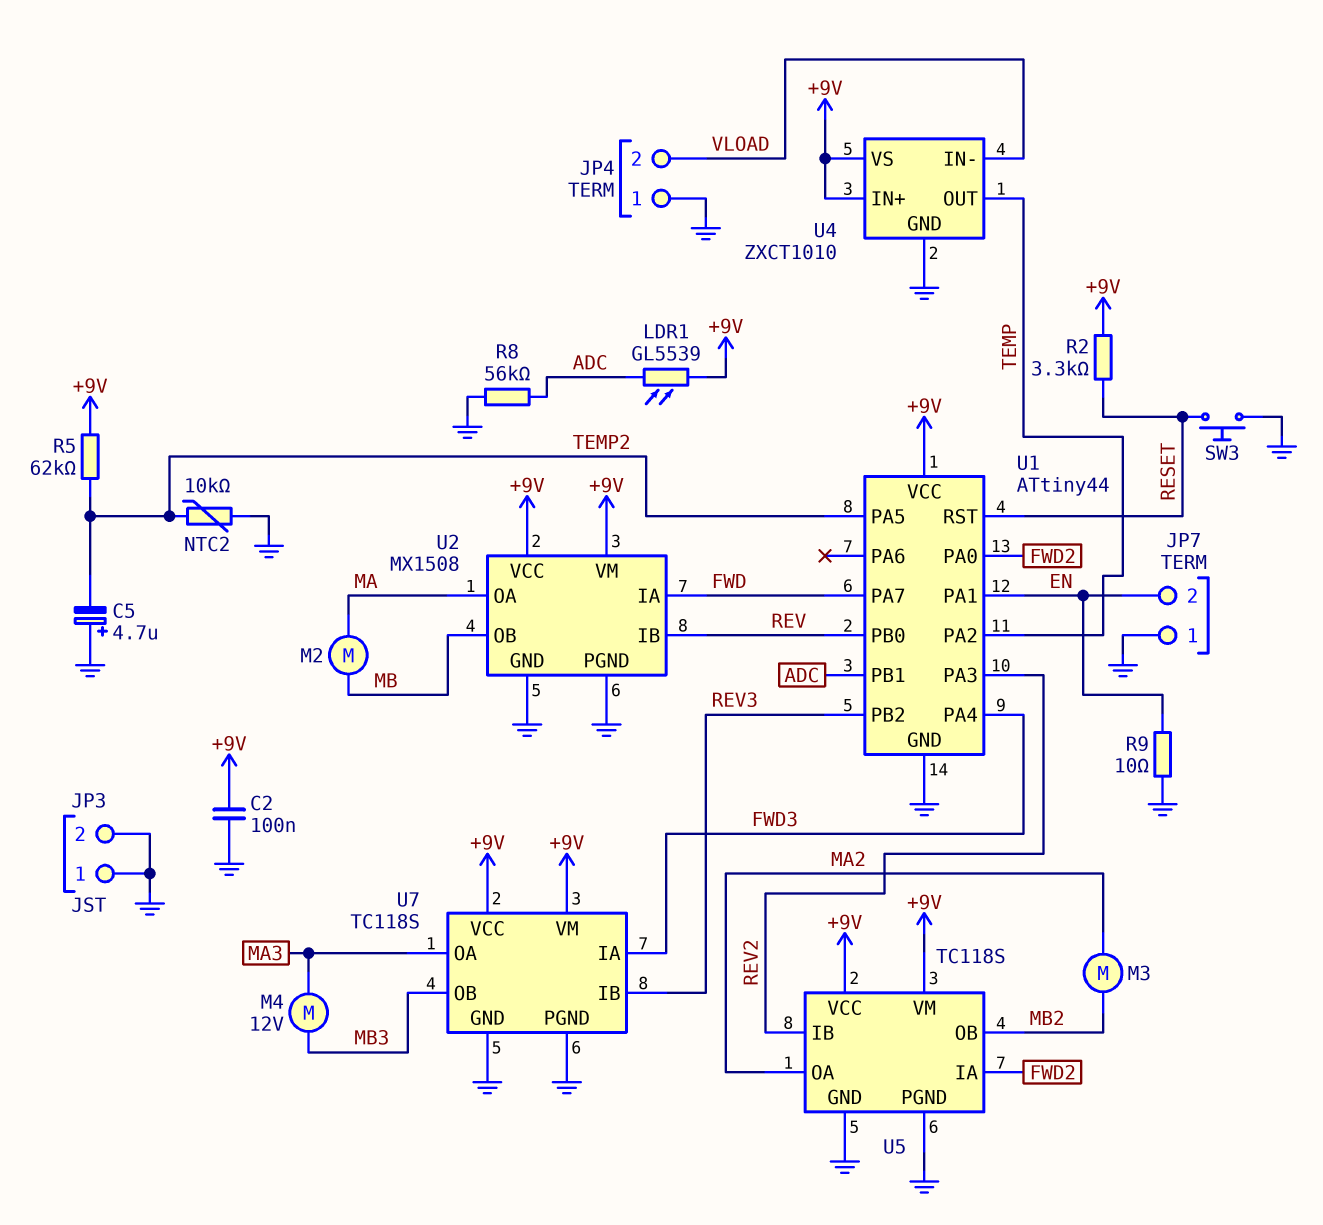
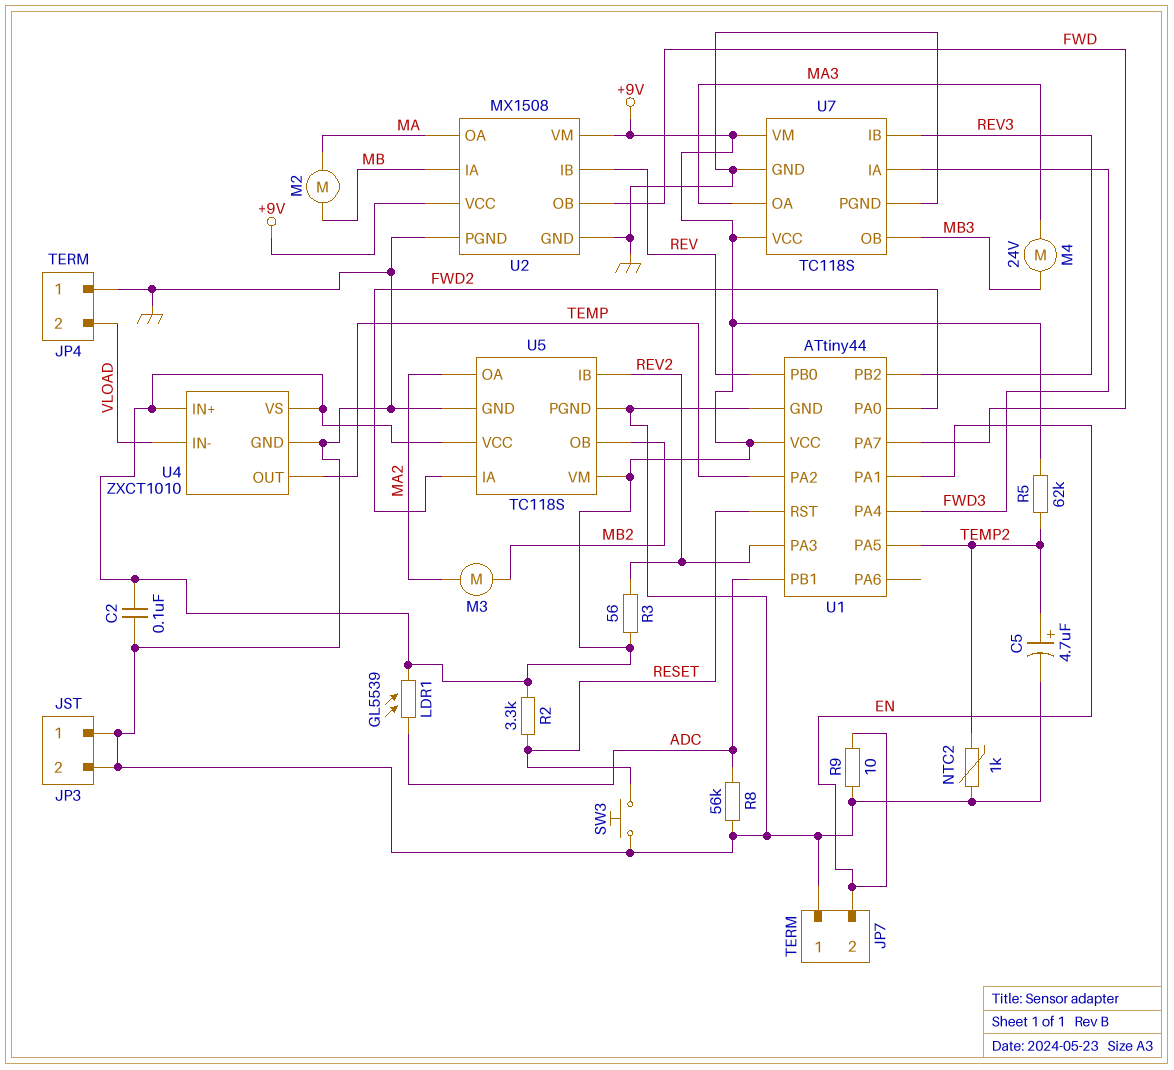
C5: 4.7uF (plus GND, minus TEMP2) -> 4.7uF (plus TEMP2, minus GND)
M4: motor 12V (MA3, MB3) -> motor 24V (MA3, MB3)
NTC2: 10k (GND, TEMP2) -> 1k (GND, TEMP2)
R3: none -> 56 (+9V, REV2)
U2 pin IA: FWD -> MB
U2 pin OB: MB -> FWD

